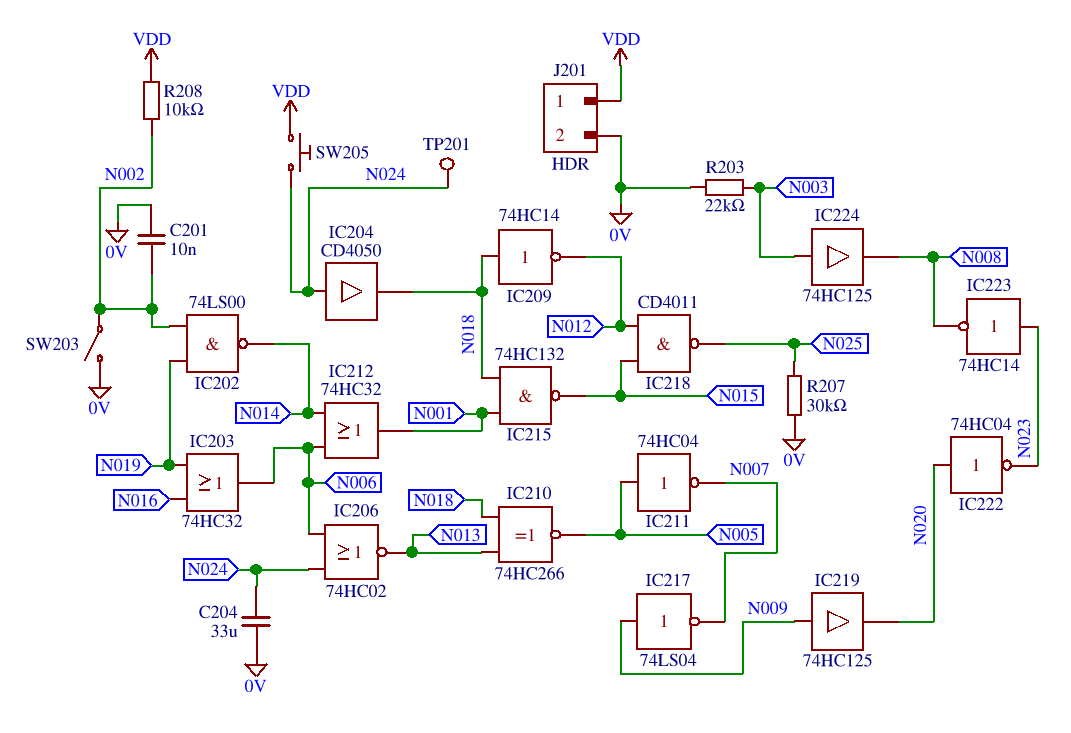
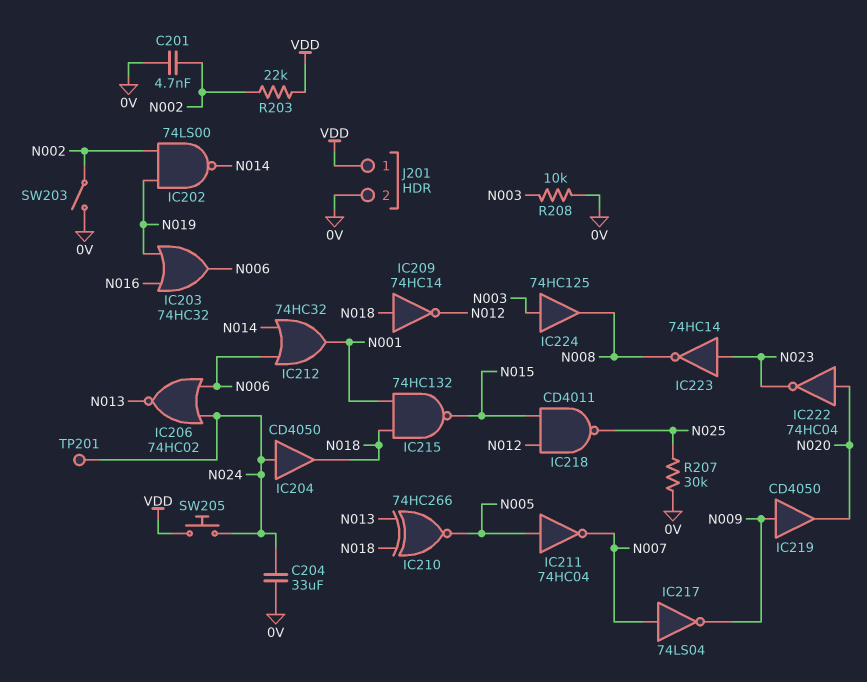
C201: 10nF (0V, N002) -> 4.7nF (0V, N002)
IC217: NOT 74LS04 (in N009, out N007) -> NOT 74LS04 (in N007, out N009)
IC219: buffer 74HC125 (in N009, out N020) -> buffer CD4050 (in N009, out N020)
R203: 22k (0V, N003) -> 22k (N002, VDD)
R208: 10k (N002, VDD) -> 10k (0V, N003)

